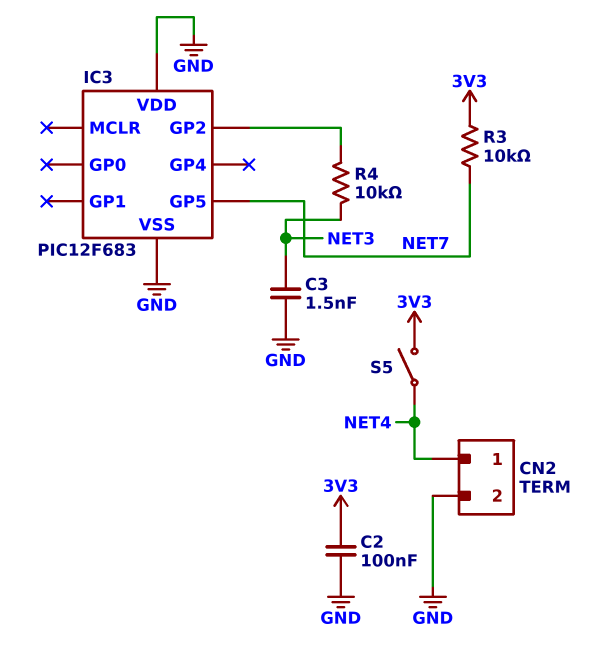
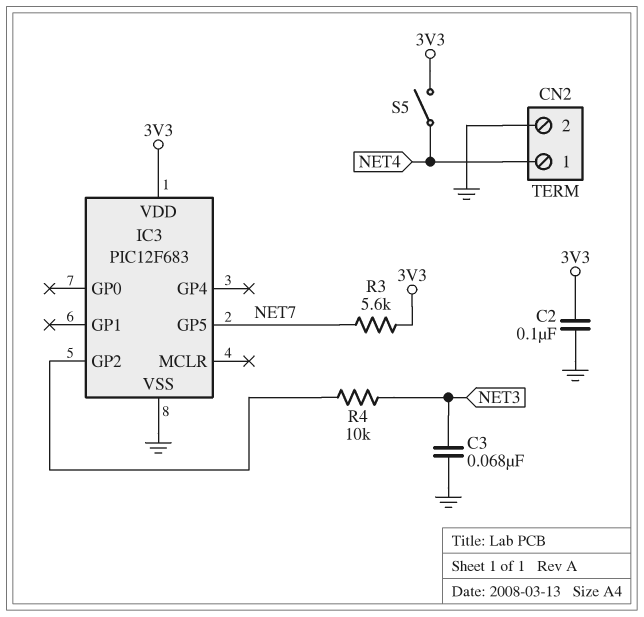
C3: 1.5nF (GND, NET3) -> 68nF (GND, NET3)
IC3 pin VDD: GND -> 3V3
R3: 10k (3V3, NET7) -> 5.6k (3V3, NET7)

